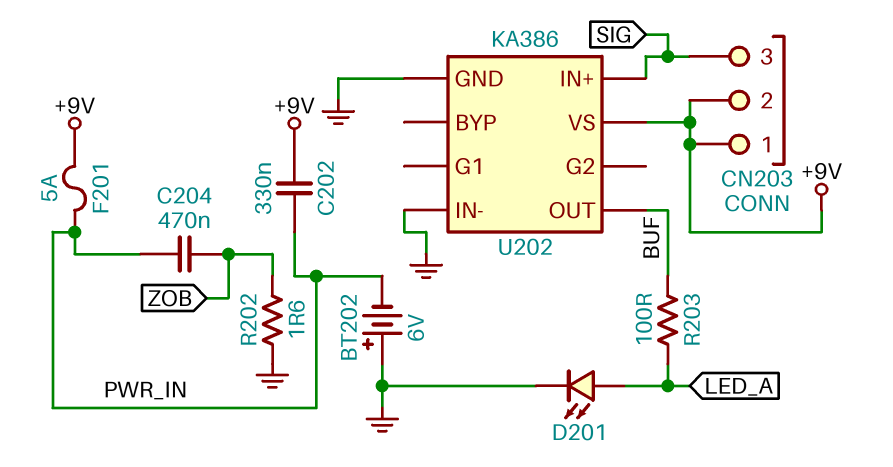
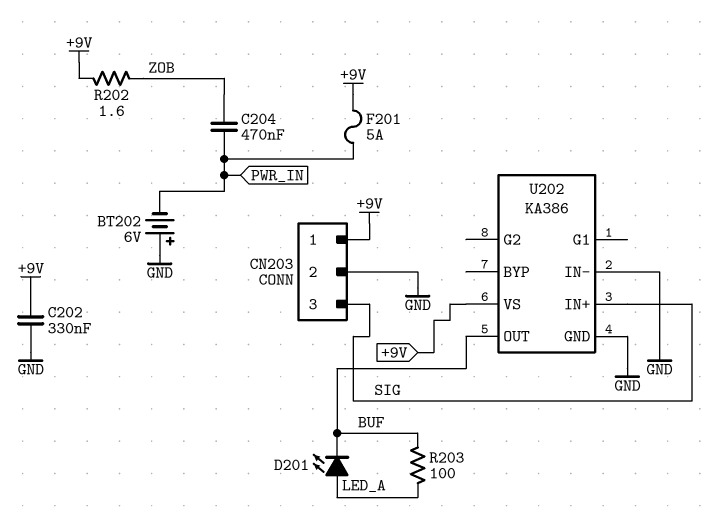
C202: 330nF (+9V, PWR_IN) -> 330nF (+9V, GND)
CN203 pin 2: +9V -> GND
D201: LED (A LED_A, K GND) -> LED (A LED_A, K BUF)
R202: 1.6 (GND, ZOB) -> 1.6 (+9V, ZOB)

